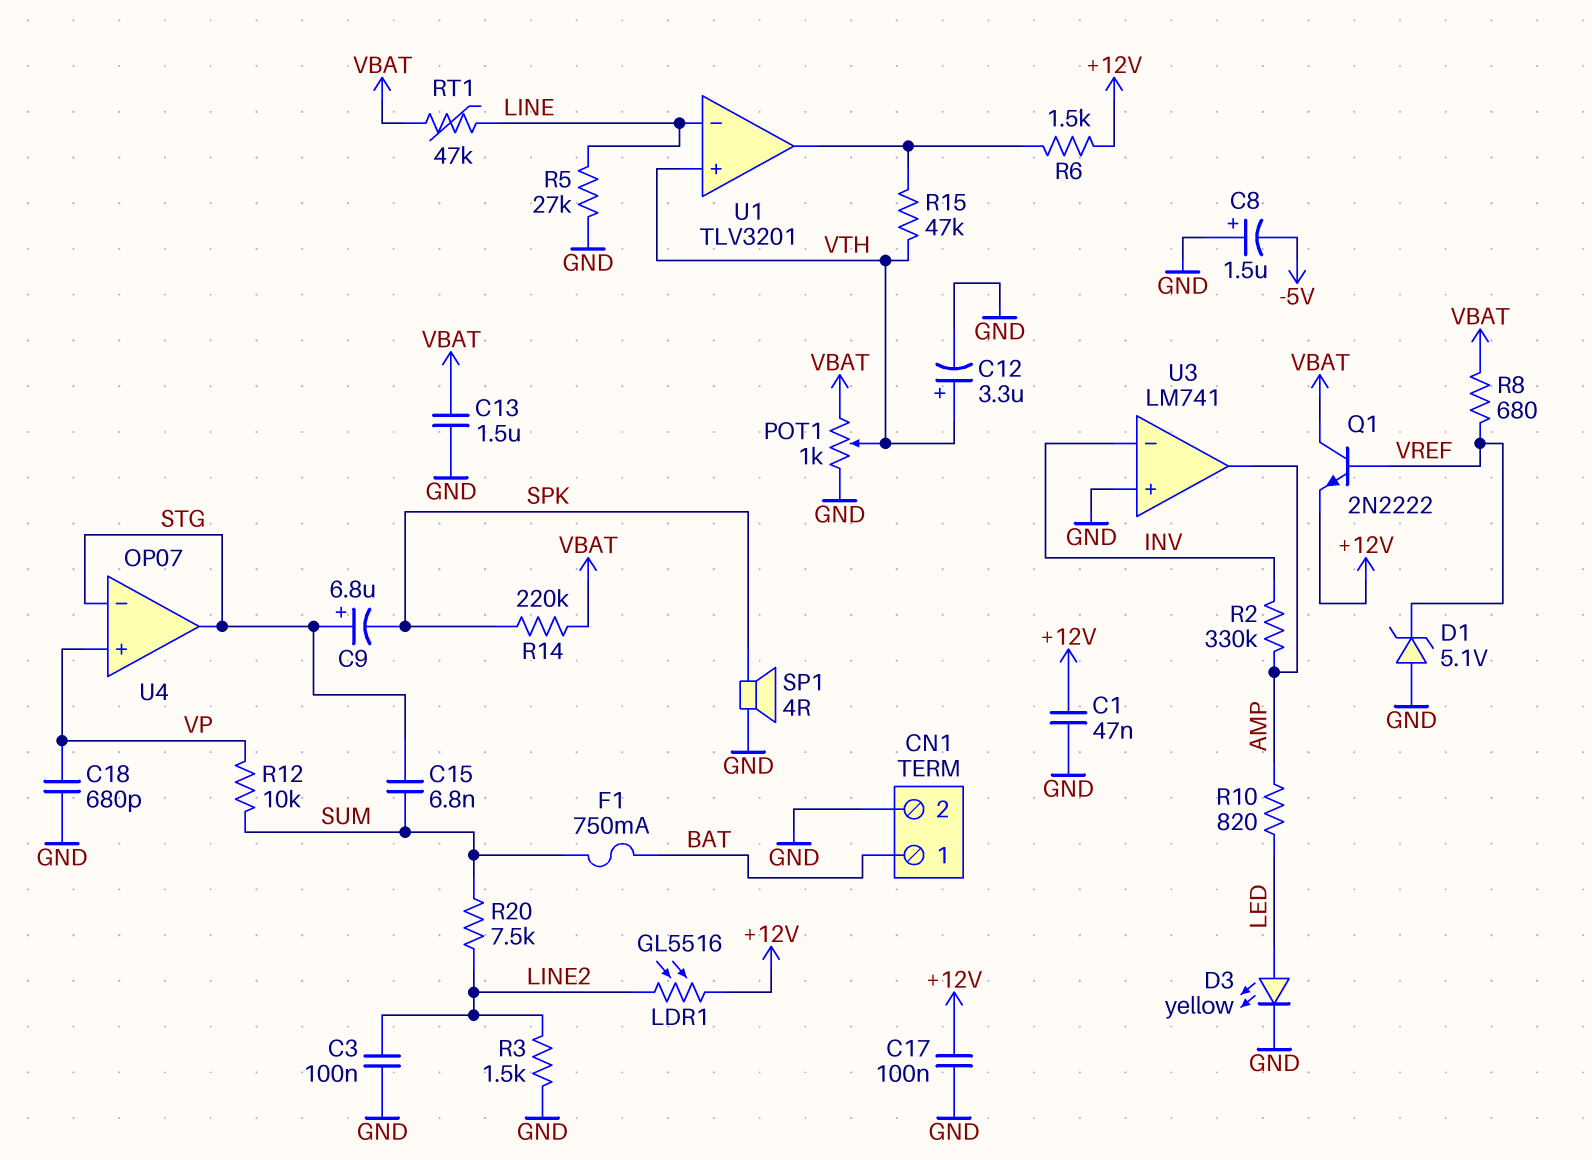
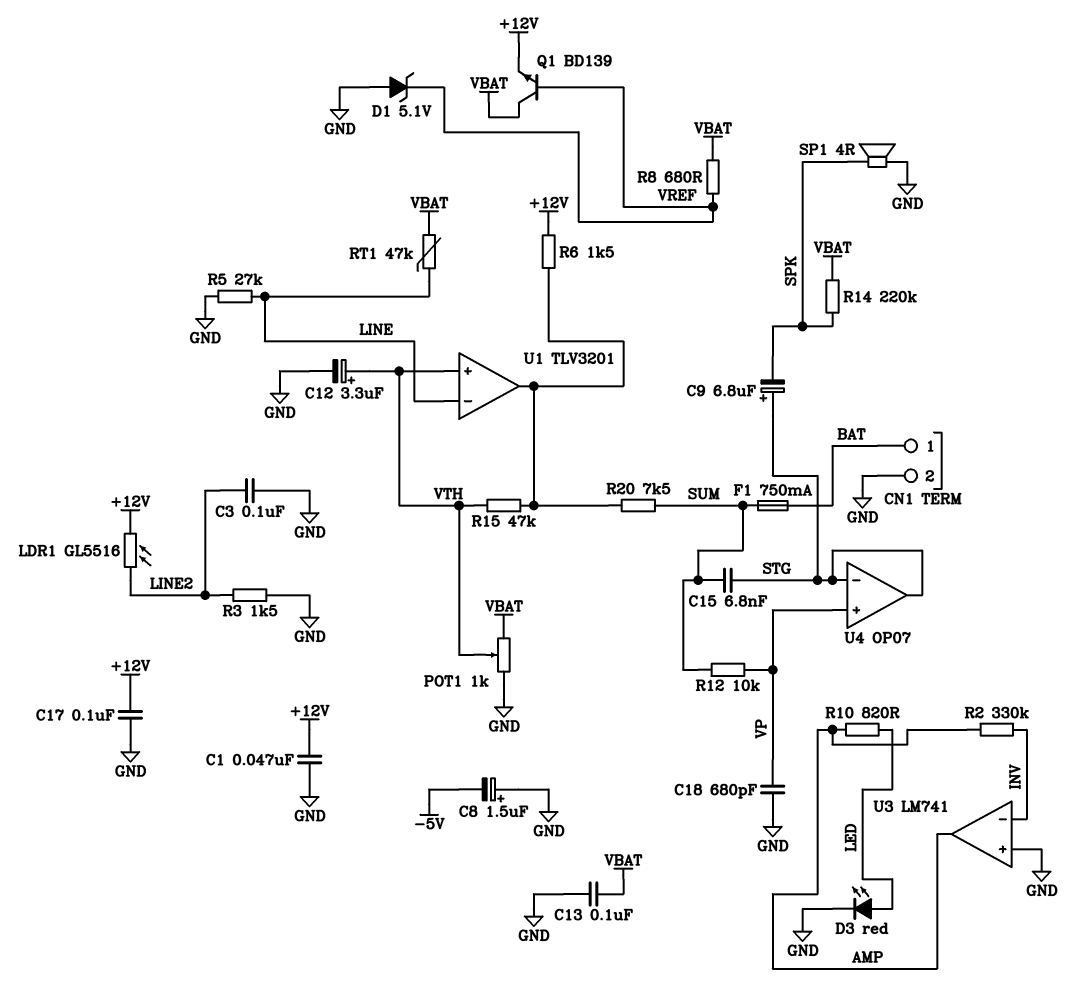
C13: 1.5uF (GND, VBAT) -> 100nF (GND, VBAT)
D3: LED yellow (A LED, K GND) -> LED red (A LED, K GND)
Q1: NPN 2N2222 (B VREF, C VBAT, E +12V) -> NPN BD139 (B VREF, C VBAT, E +12V)
R20: 7.5k (LINE2, SUM) -> 7.5k (SUM, U1/out)

